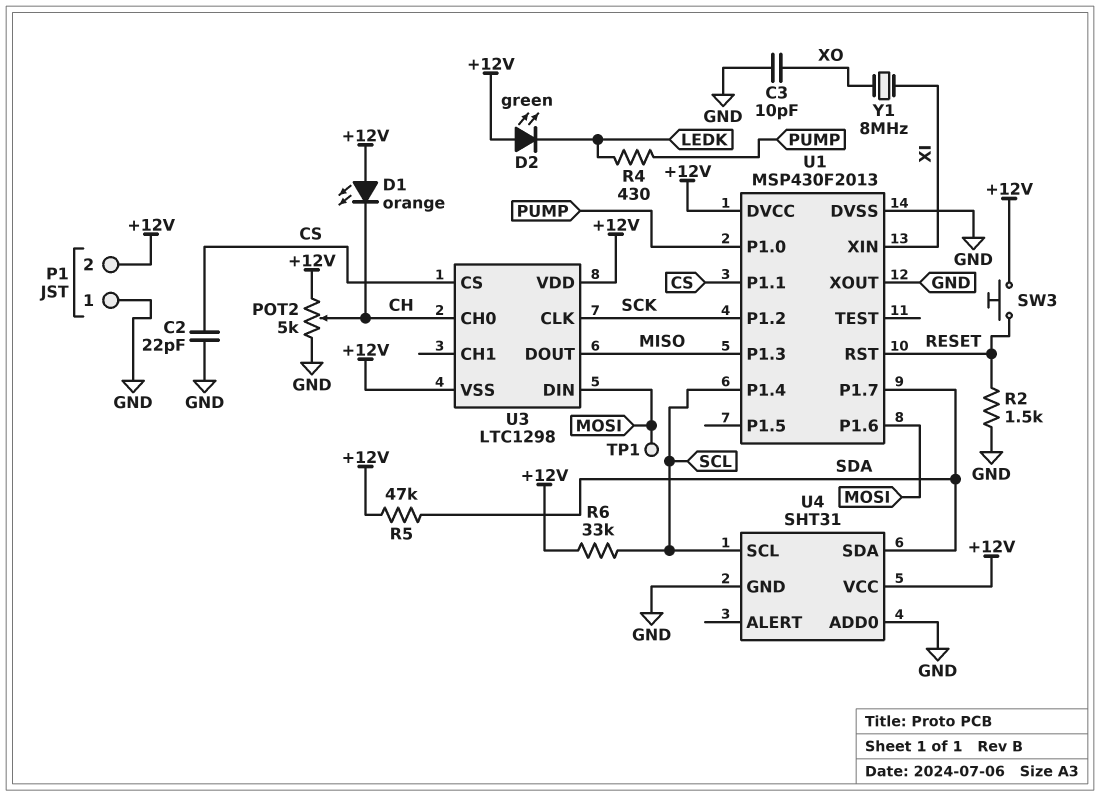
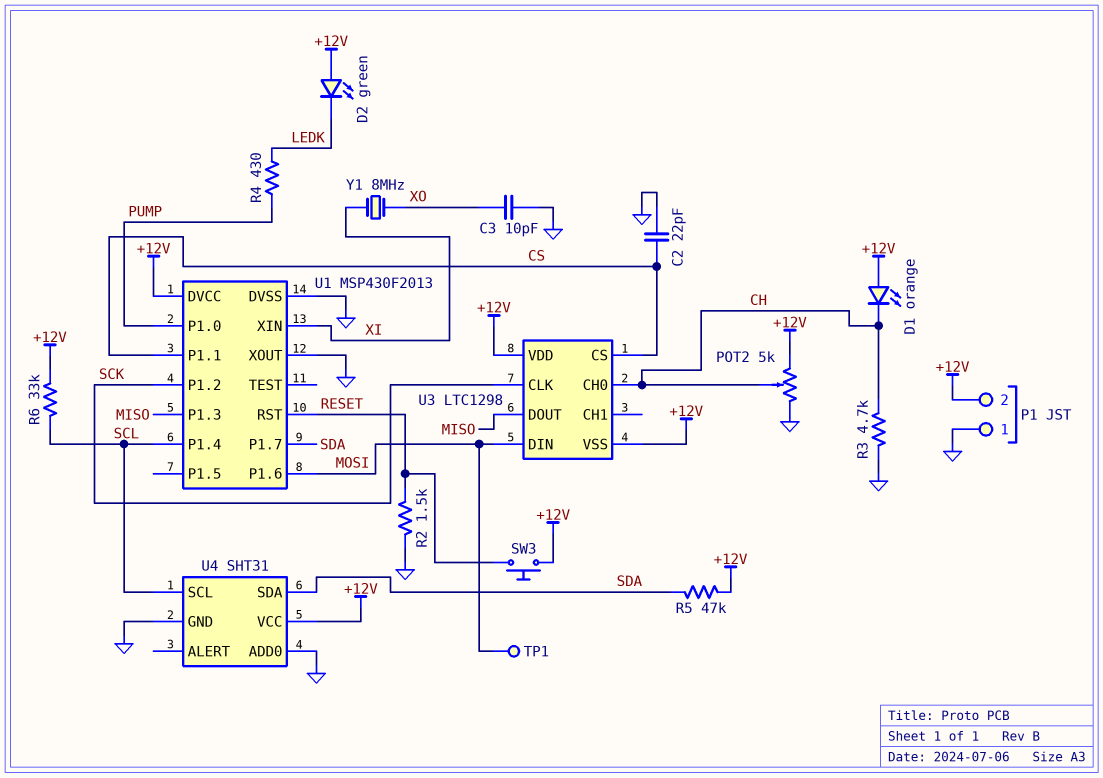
R3: none -> 4.7k (CH, GND)

